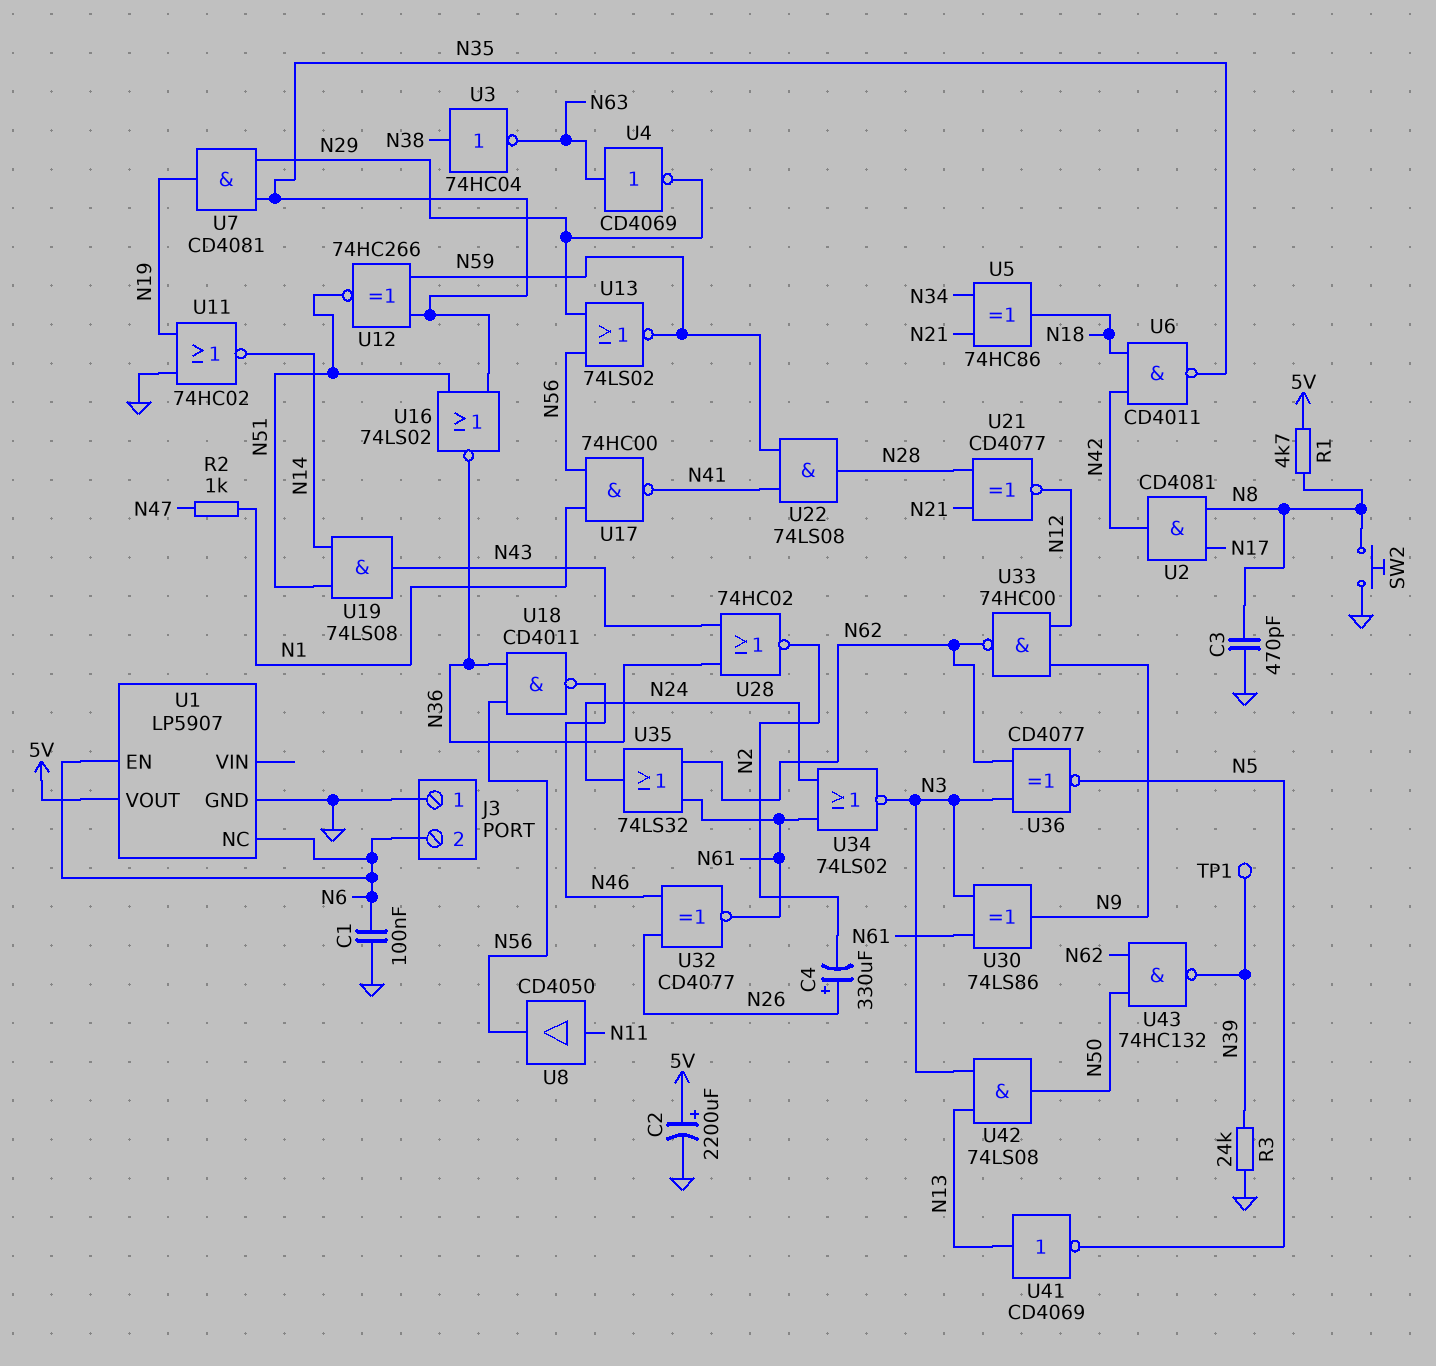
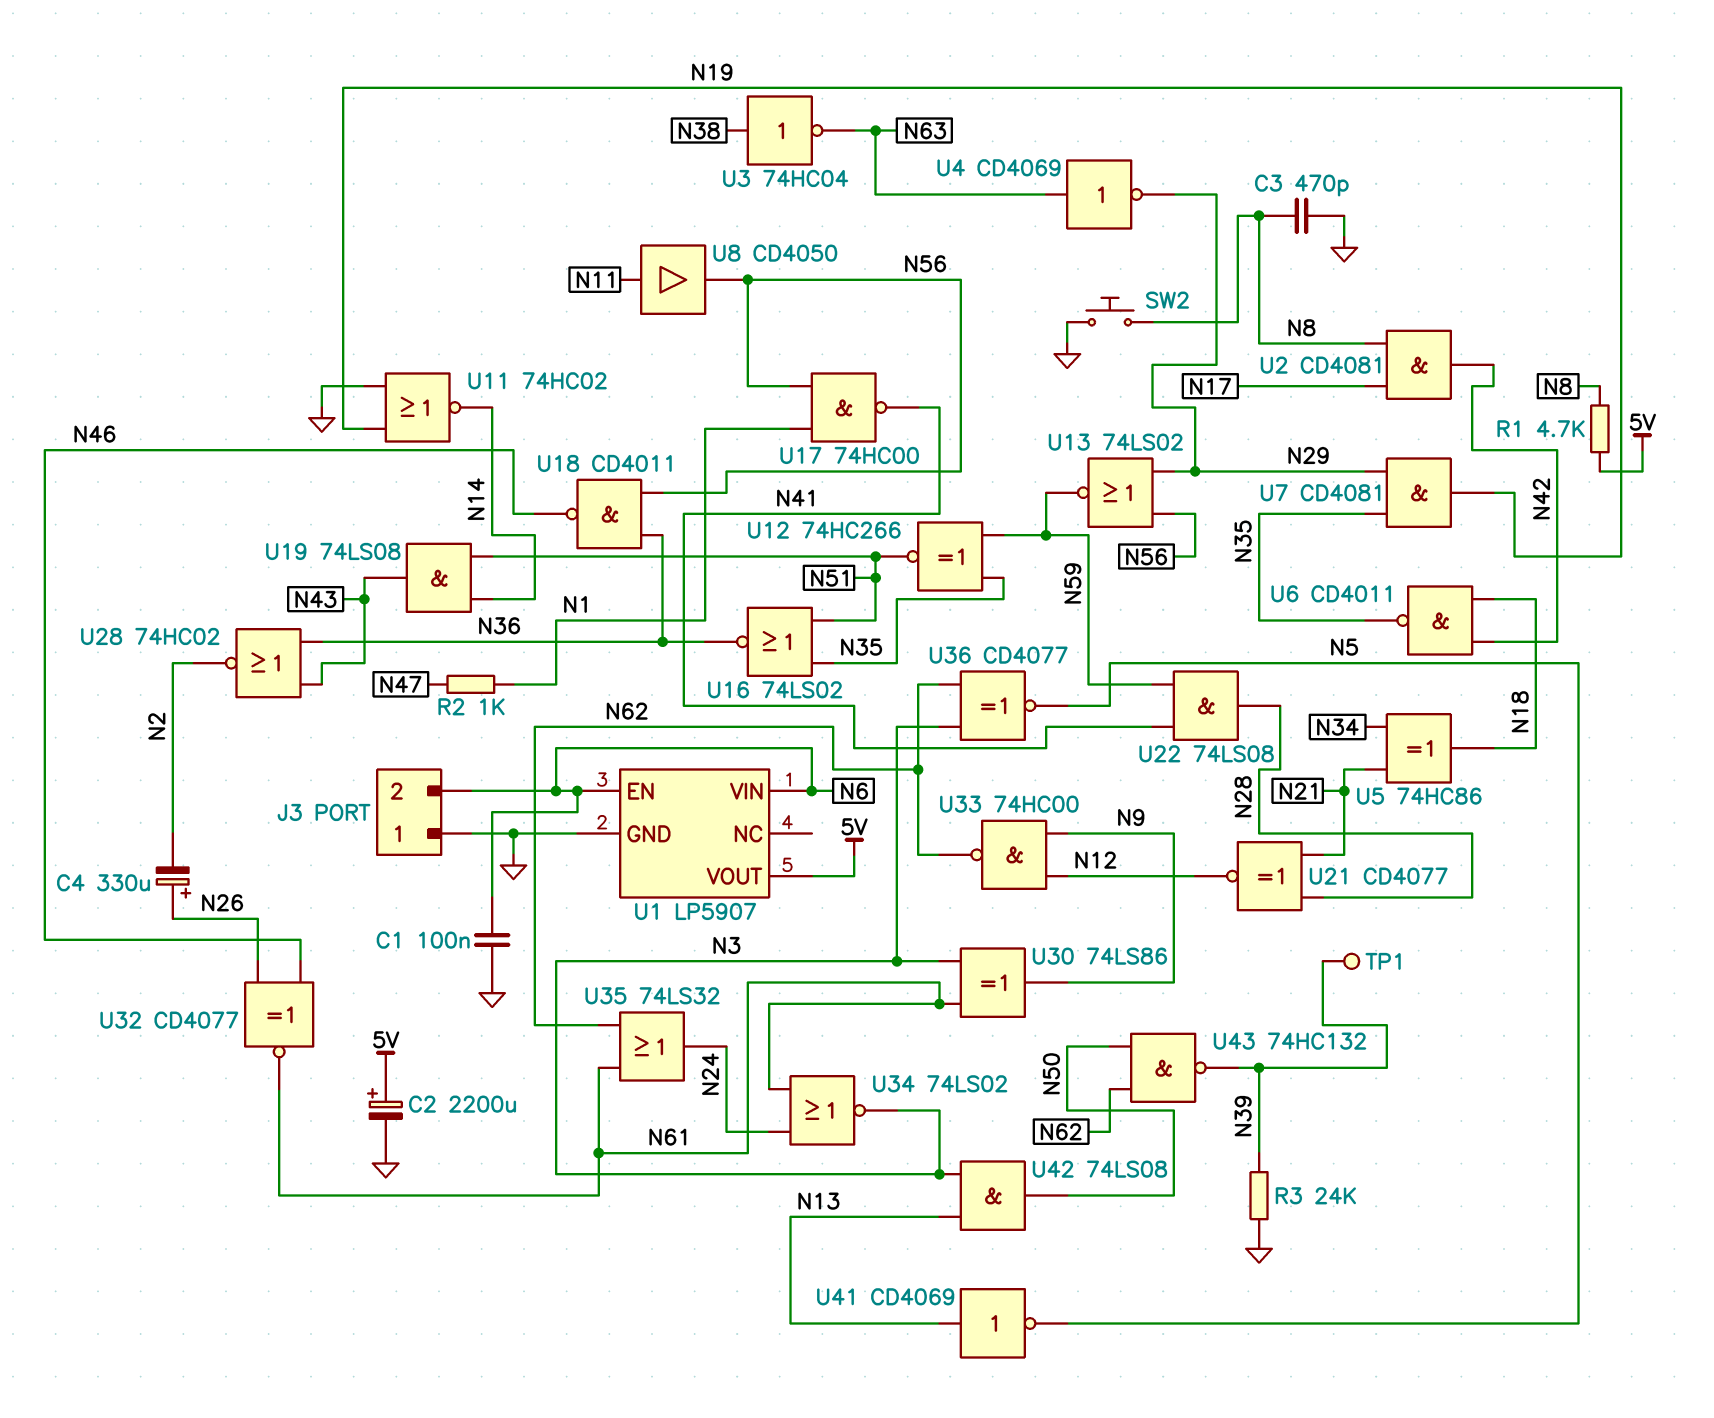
U1 pin NC: N6 -> none
U1 pin VIN: none -> N6

